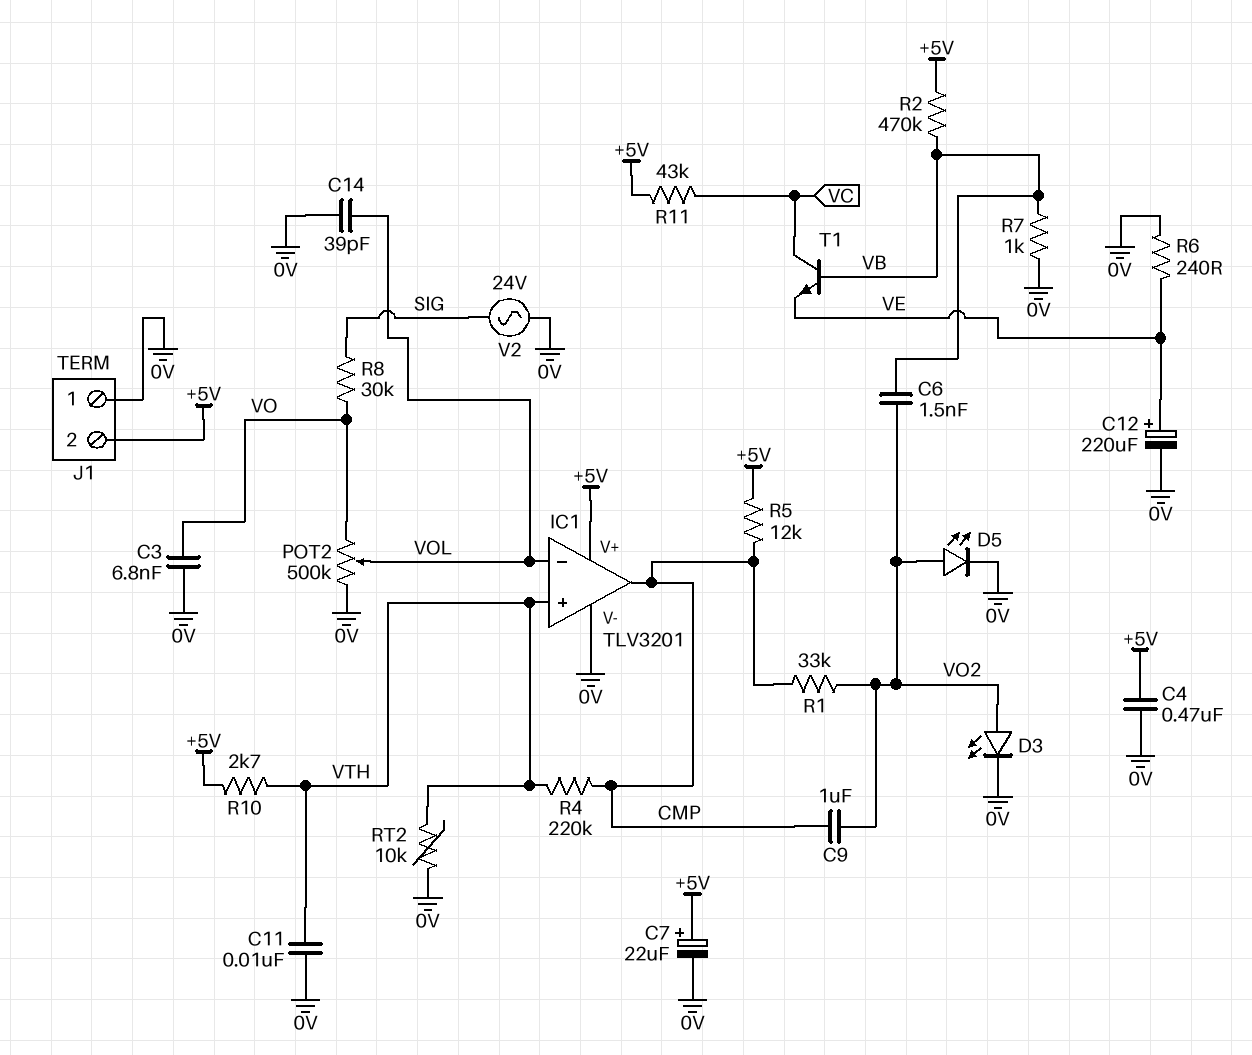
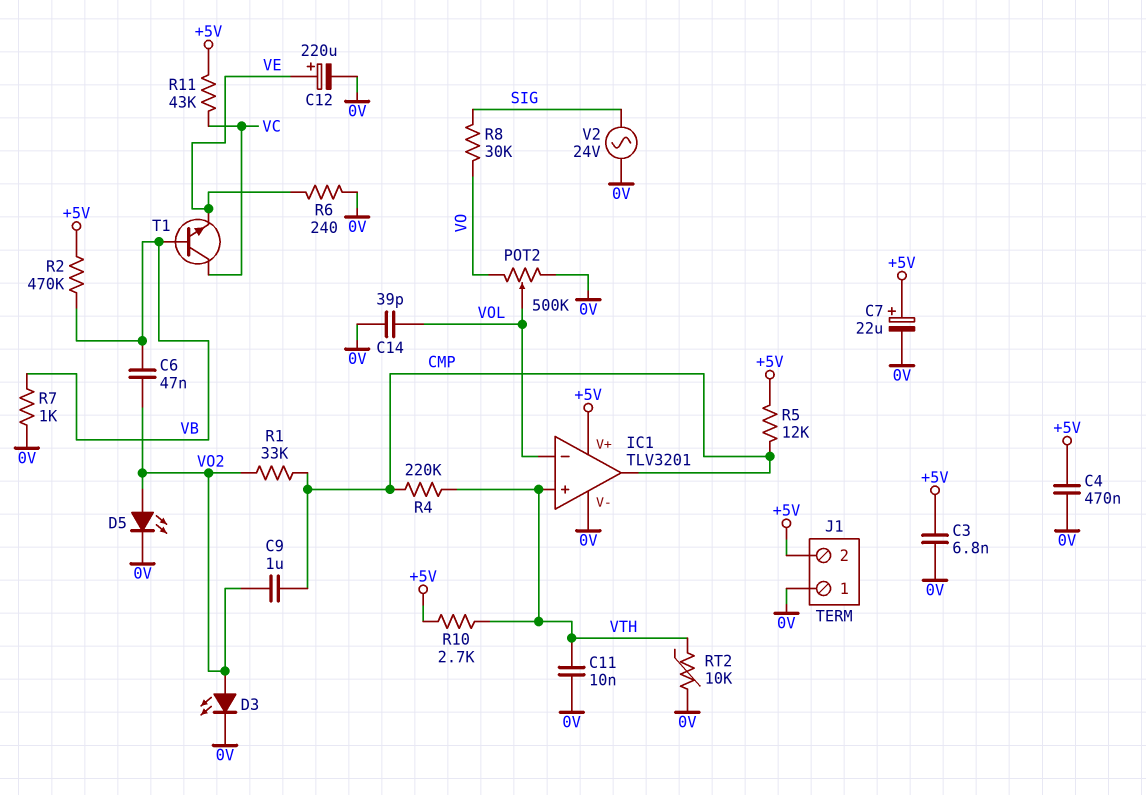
C3: 6.8nF (0V, VO) -> 6.8nF (+5V, 0V)
C6: 1.5nF (VB, VO2) -> 47nF (VB, VO2)

